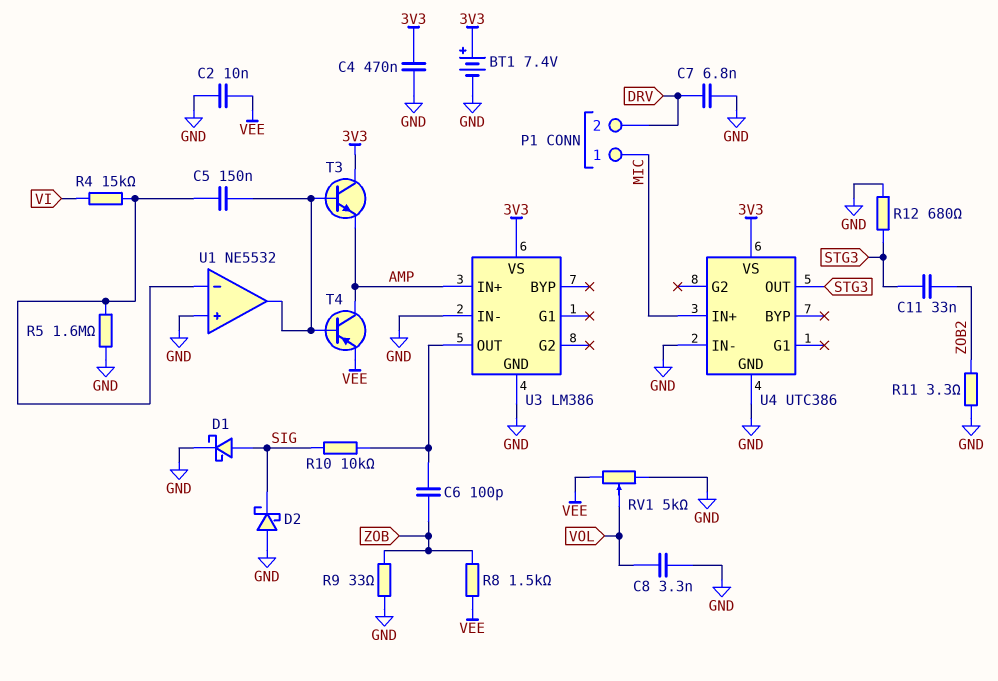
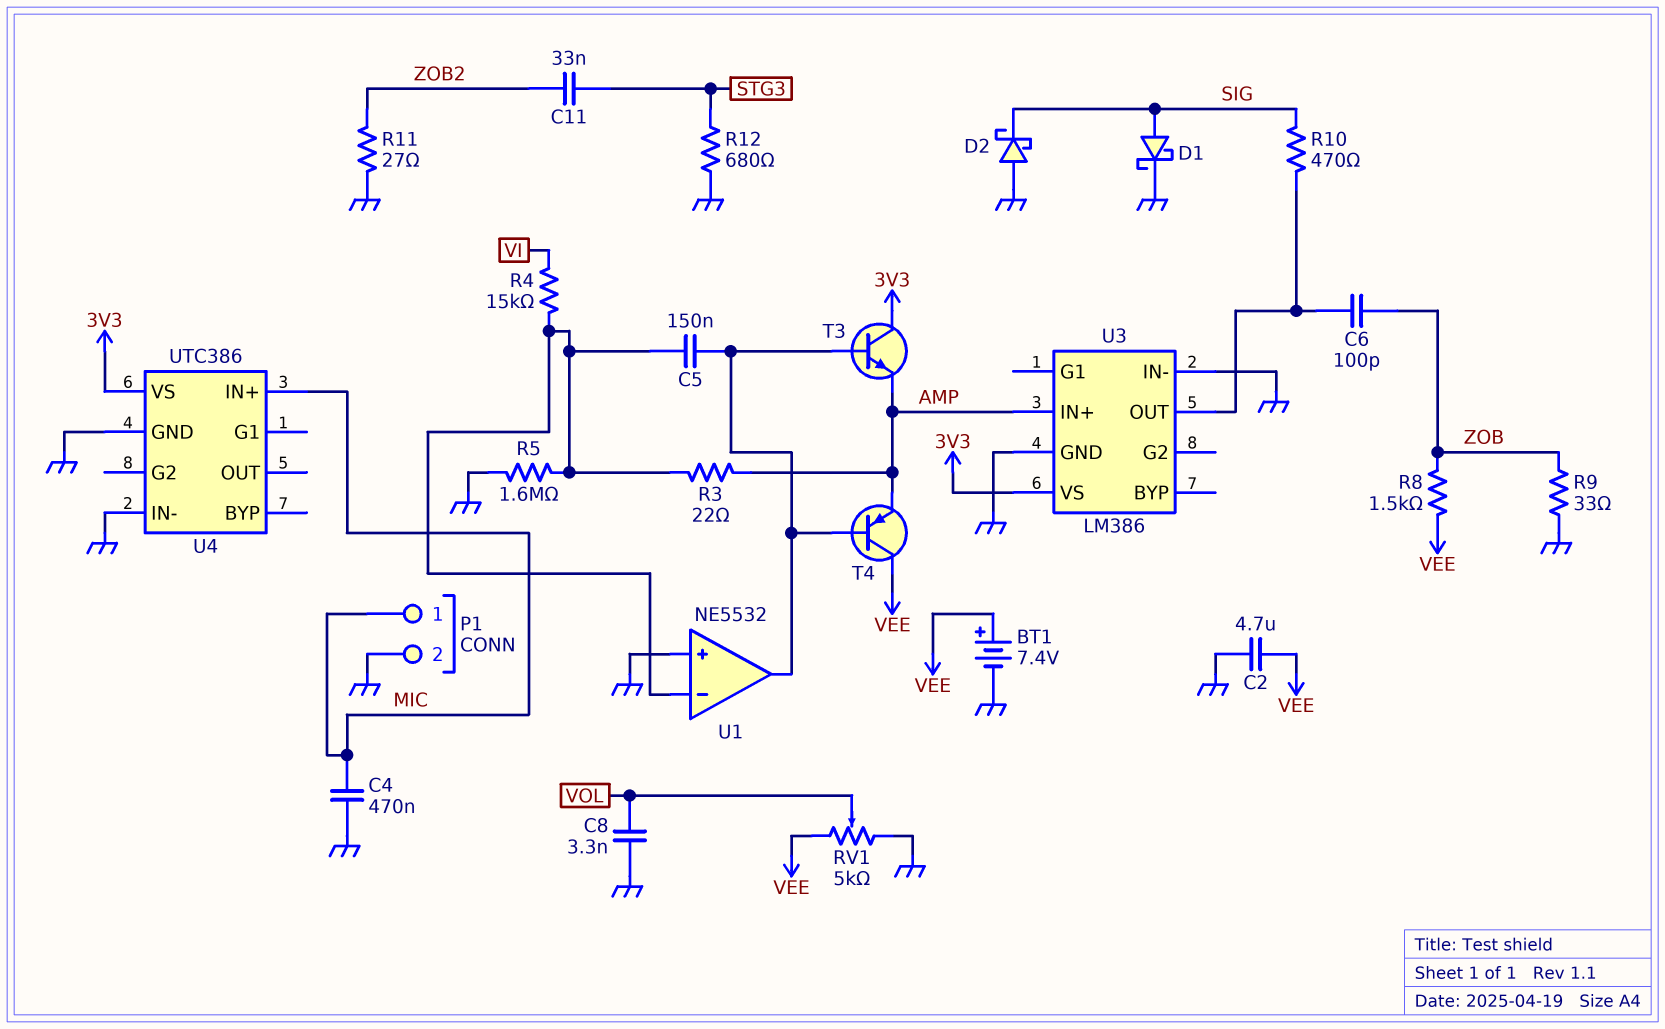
BT1: 7.4V (plus 3V3, minus GND) -> 7.4V (plus VEE, minus GND)
C2: 10nF (GND, VEE) -> 4.7uF (GND, VEE)
C4: 470nF (3V3, GND) -> 470nF (GND, MIC)
C7: 6.8nF (DRV, GND) -> none
P1 pin 2: DRV -> GND
R3: none -> 22 (AMP, U1/in-)
R10: 10k (SIG, U3/OUT) -> 470 (SIG, U3/OUT)
R11: 3.3 (GND, ZOB2) -> 27 (GND, ZOB2)
T4: PNP (B U1/out, C AMP, E VEE) -> PNP (B U1/out, C VEE, E AMP)
U4 pin OUT: STG3 -> none

